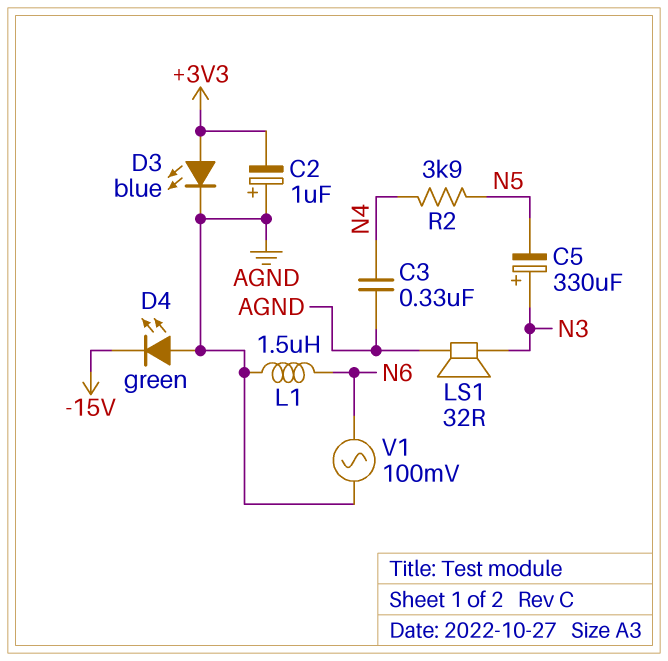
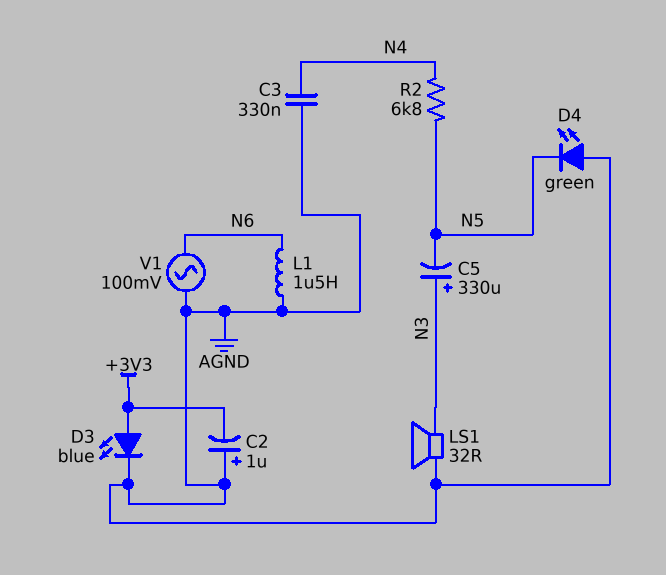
D4: LED green (A AGND, K -15V) -> LED green (A AGND, K N5)
R2: 3.9k (N4, N5) -> 6.8k (N4, N5)

